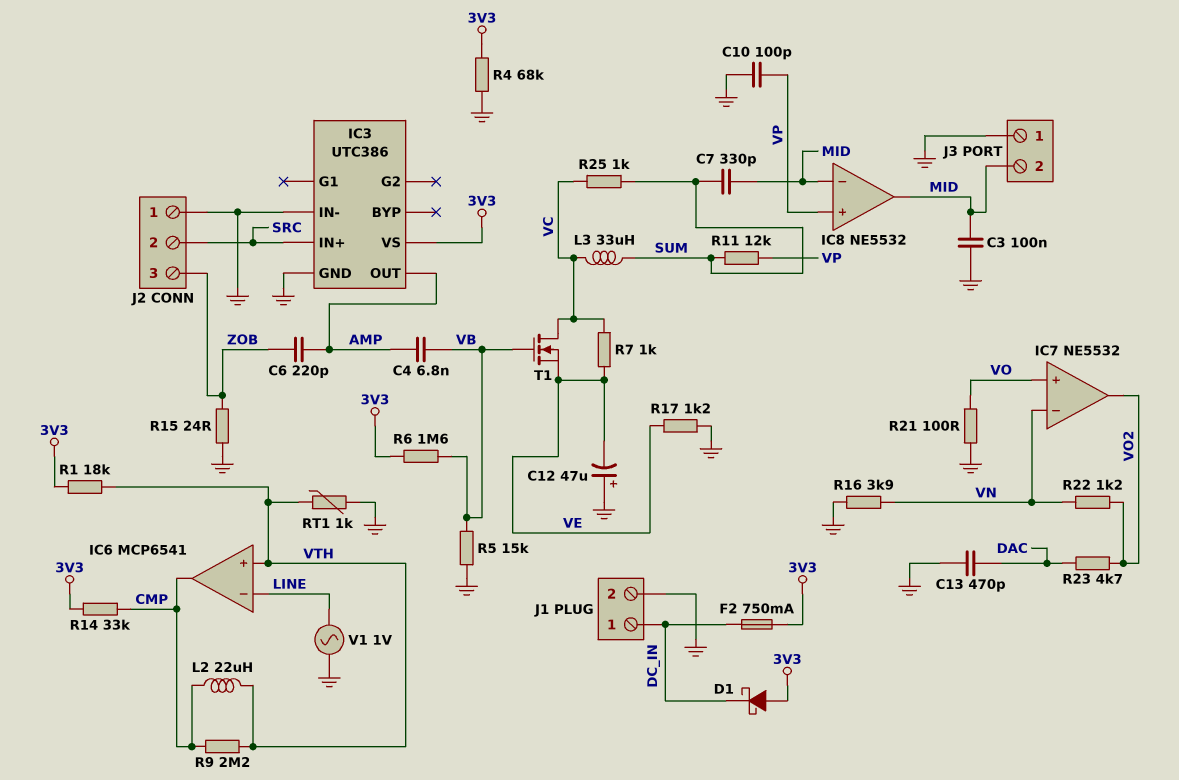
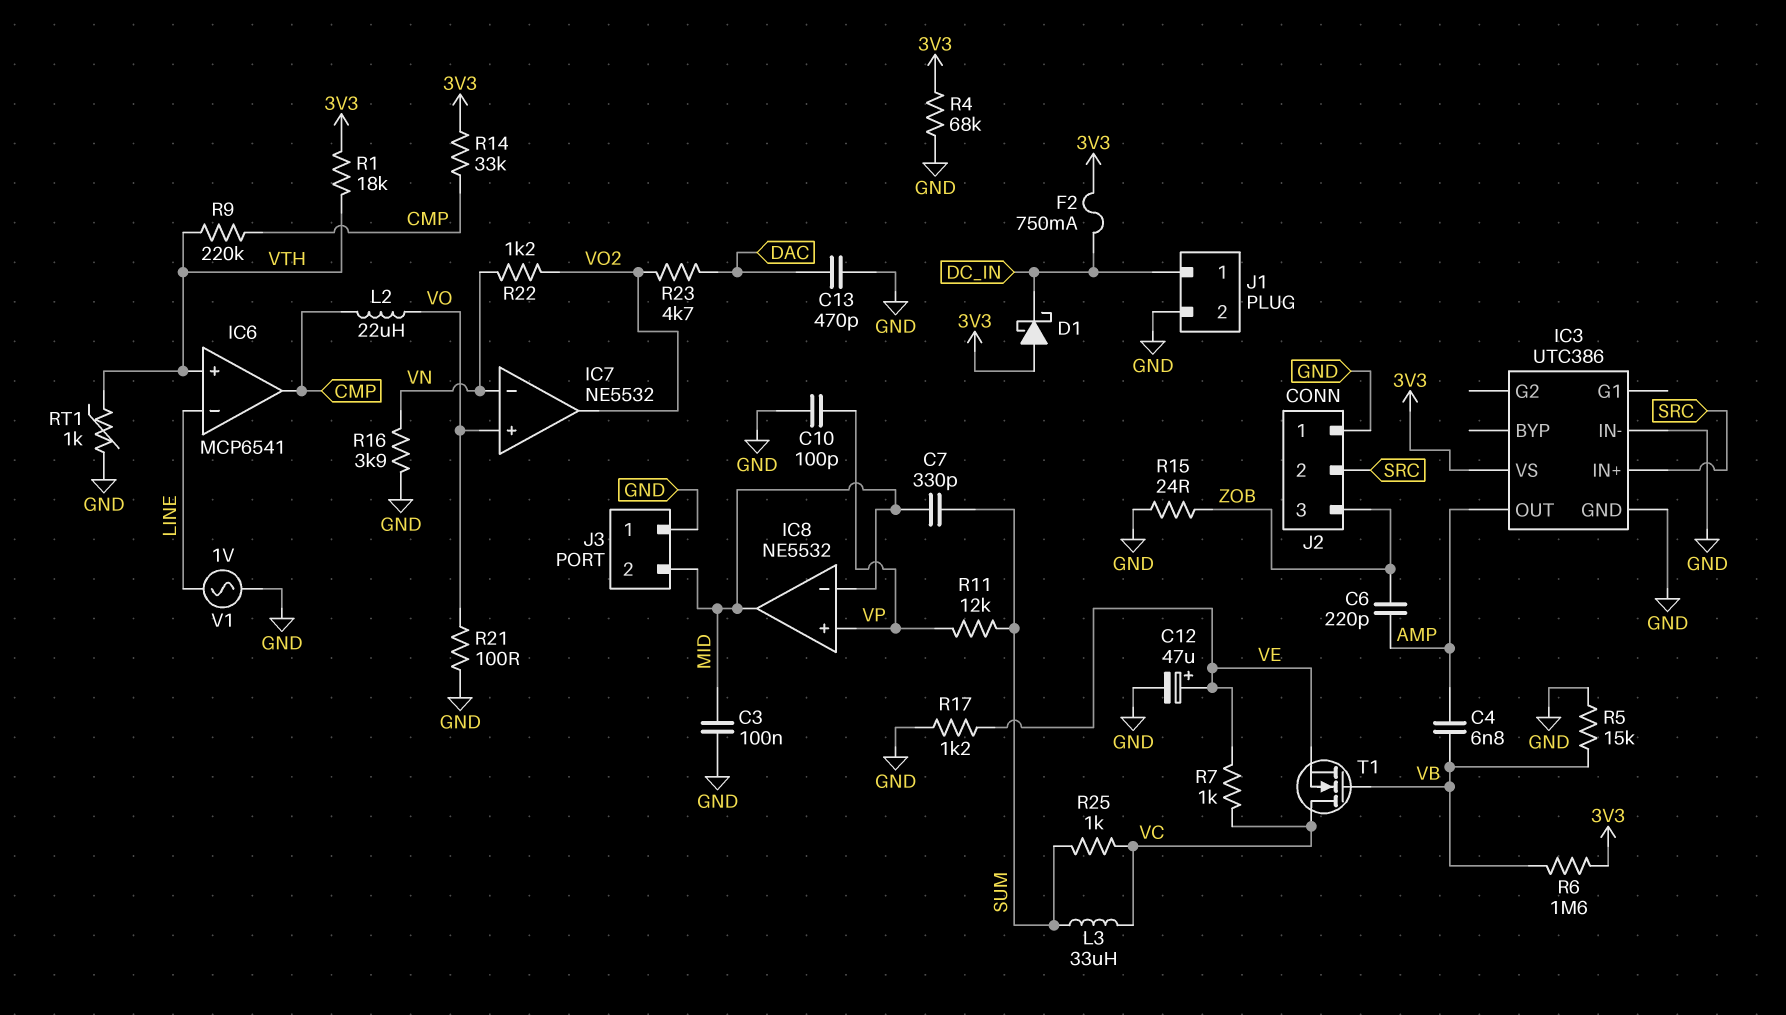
C12: 47uF (plus GND, minus VE) -> 47uF (plus VE, minus GND)
L2: 22uH (CMP, VTH) -> 22uH (CMP, VO)
R9: 2.2M (CMP, VTH) -> 220k (CMP, VTH)

